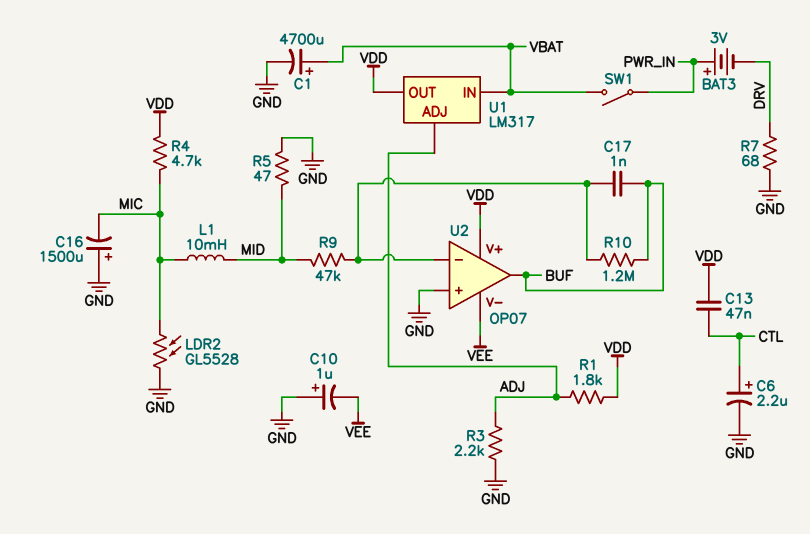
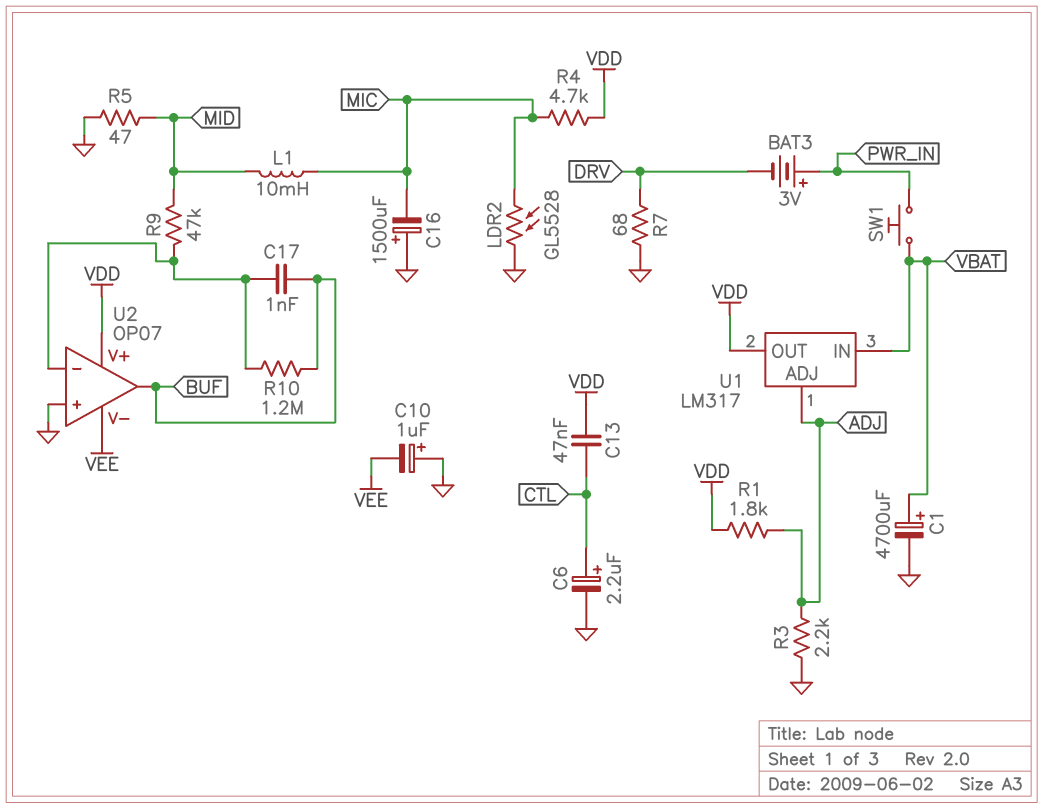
SW1: switch (PWR_IN, VBAT) -> button (PWR_IN, VBAT)

